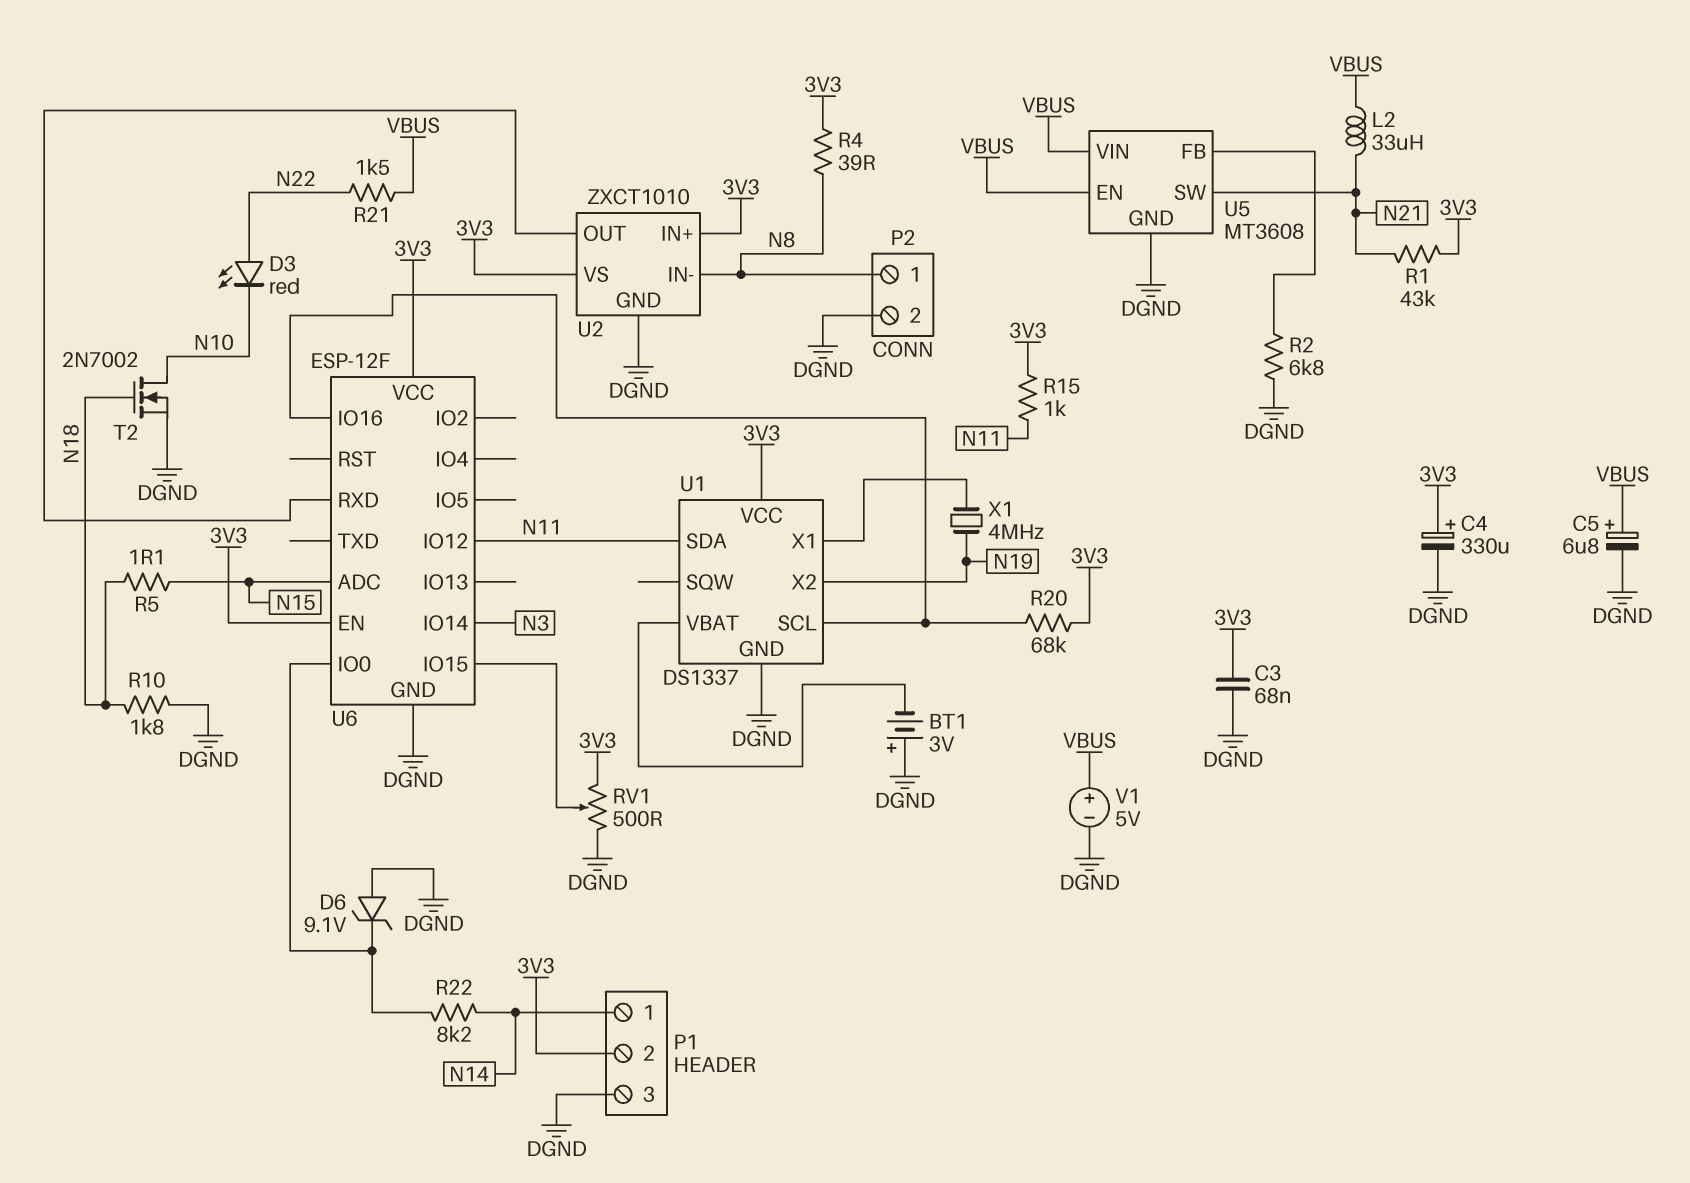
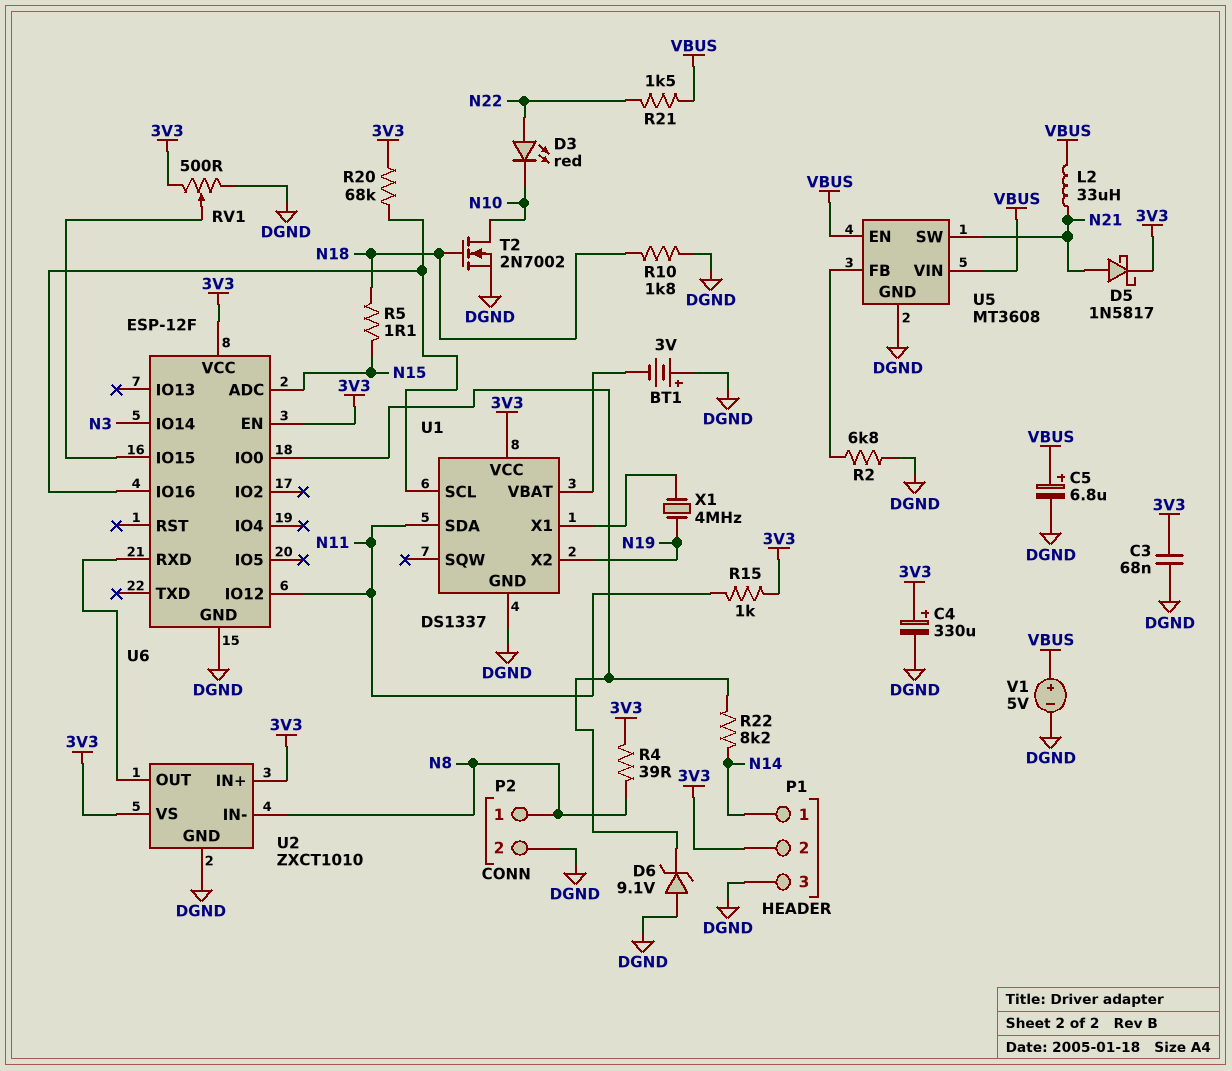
D5: none -> schottky 1N5817 (A N21, K 3V3)
R1: 43k (3V3, N21) -> none

